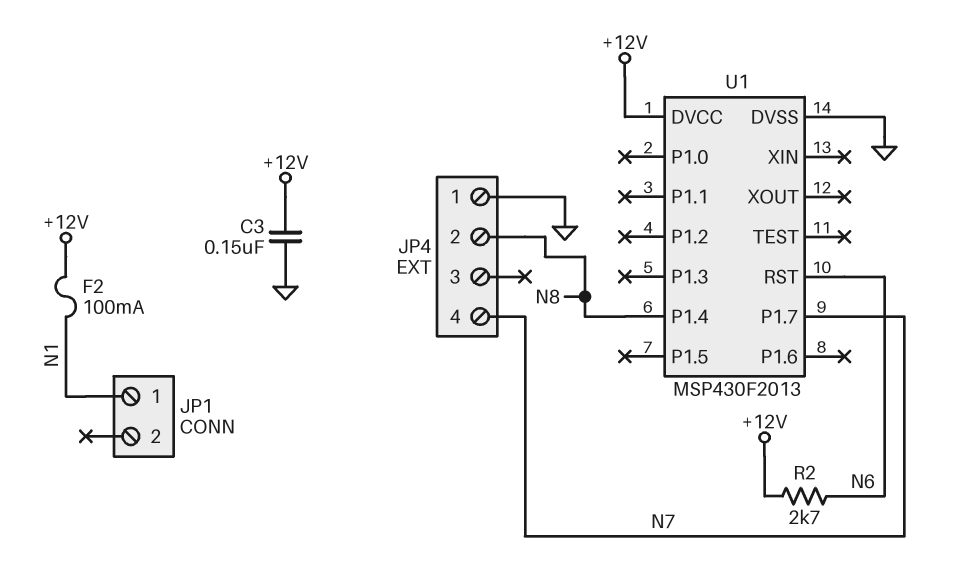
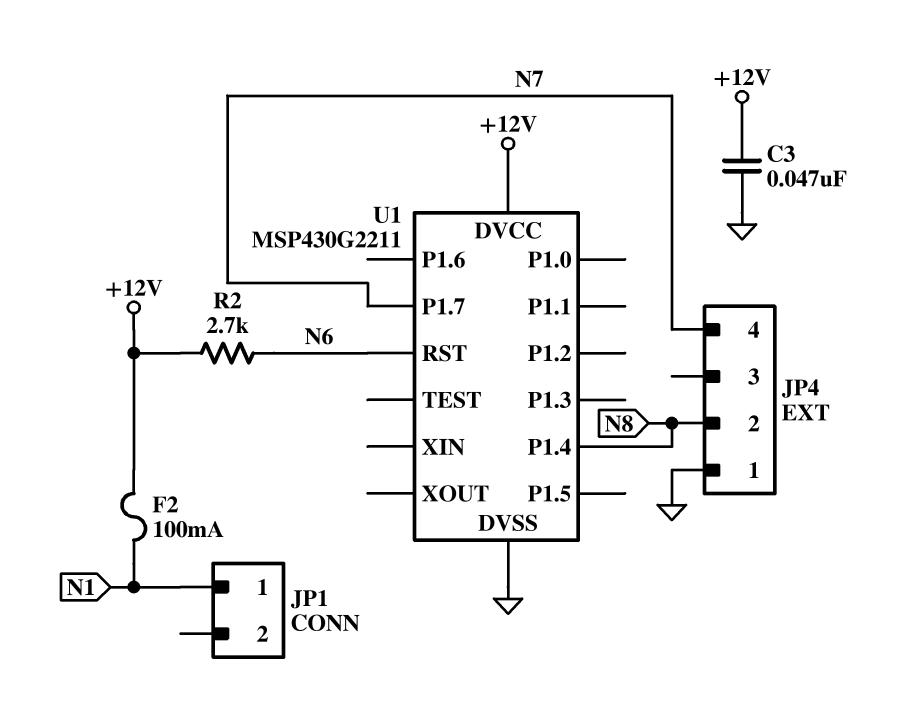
C3: 150nF (+12V, GND) -> 47nF (+12V, GND)
U1: MSP430F2013 -> MSP430G2211

